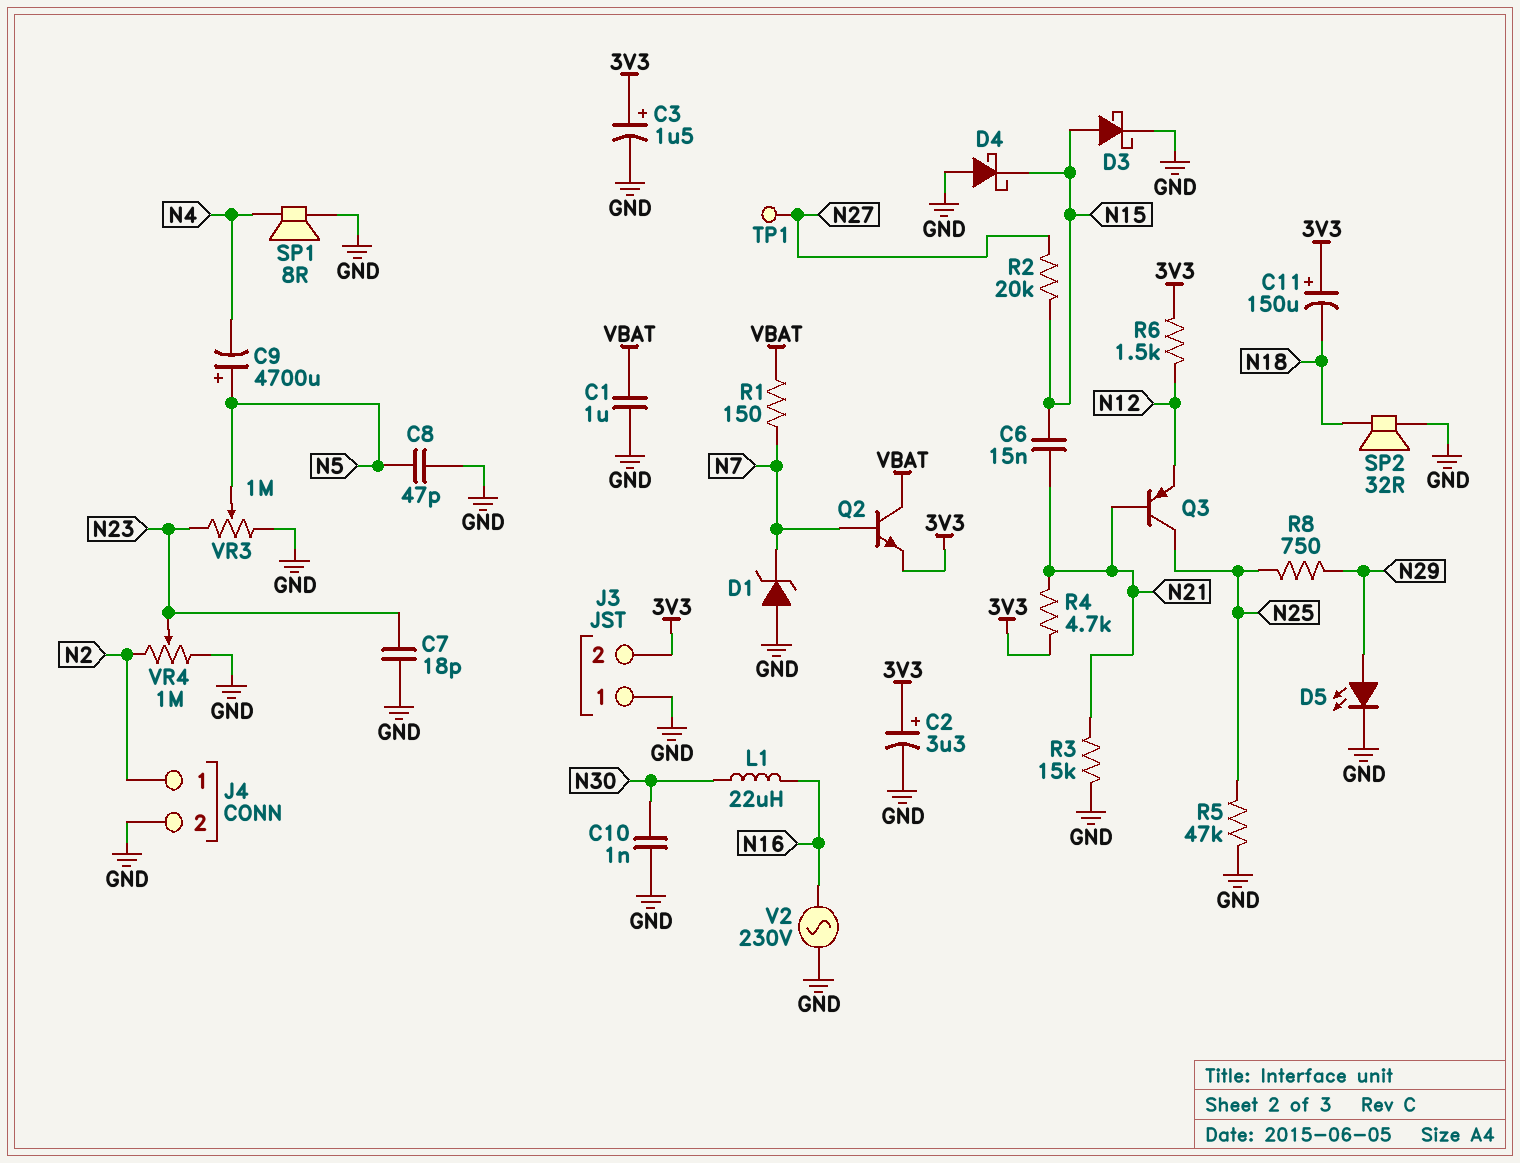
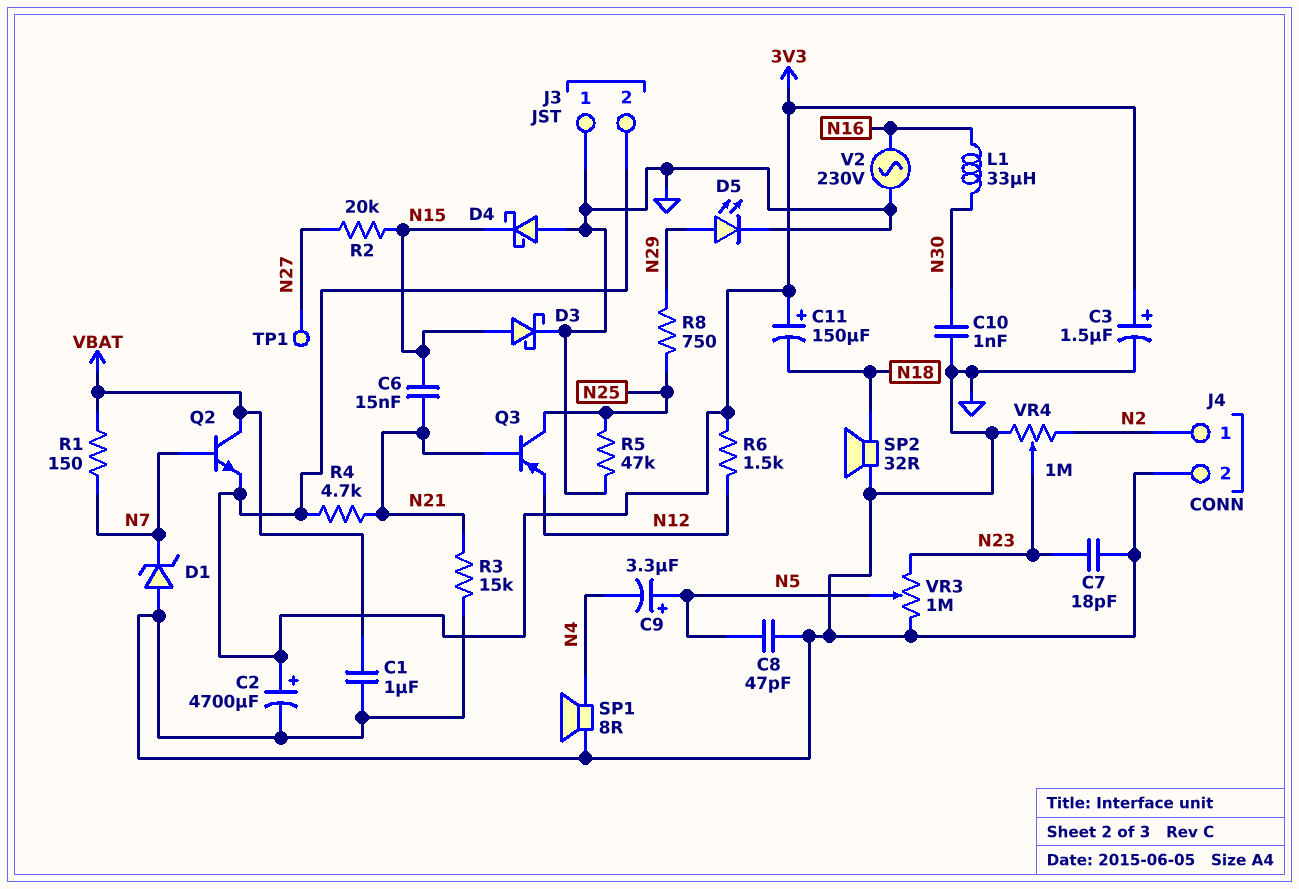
C2: 3.3uF (plus 3V3, minus GND) -> 4700uF (plus 3V3, minus GND)
C9: 4700uF (plus N5, minus N4) -> 3.3uF (plus N5, minus N4)
L1: 22uH (N16, N30) -> 33uH (N16, N30)

